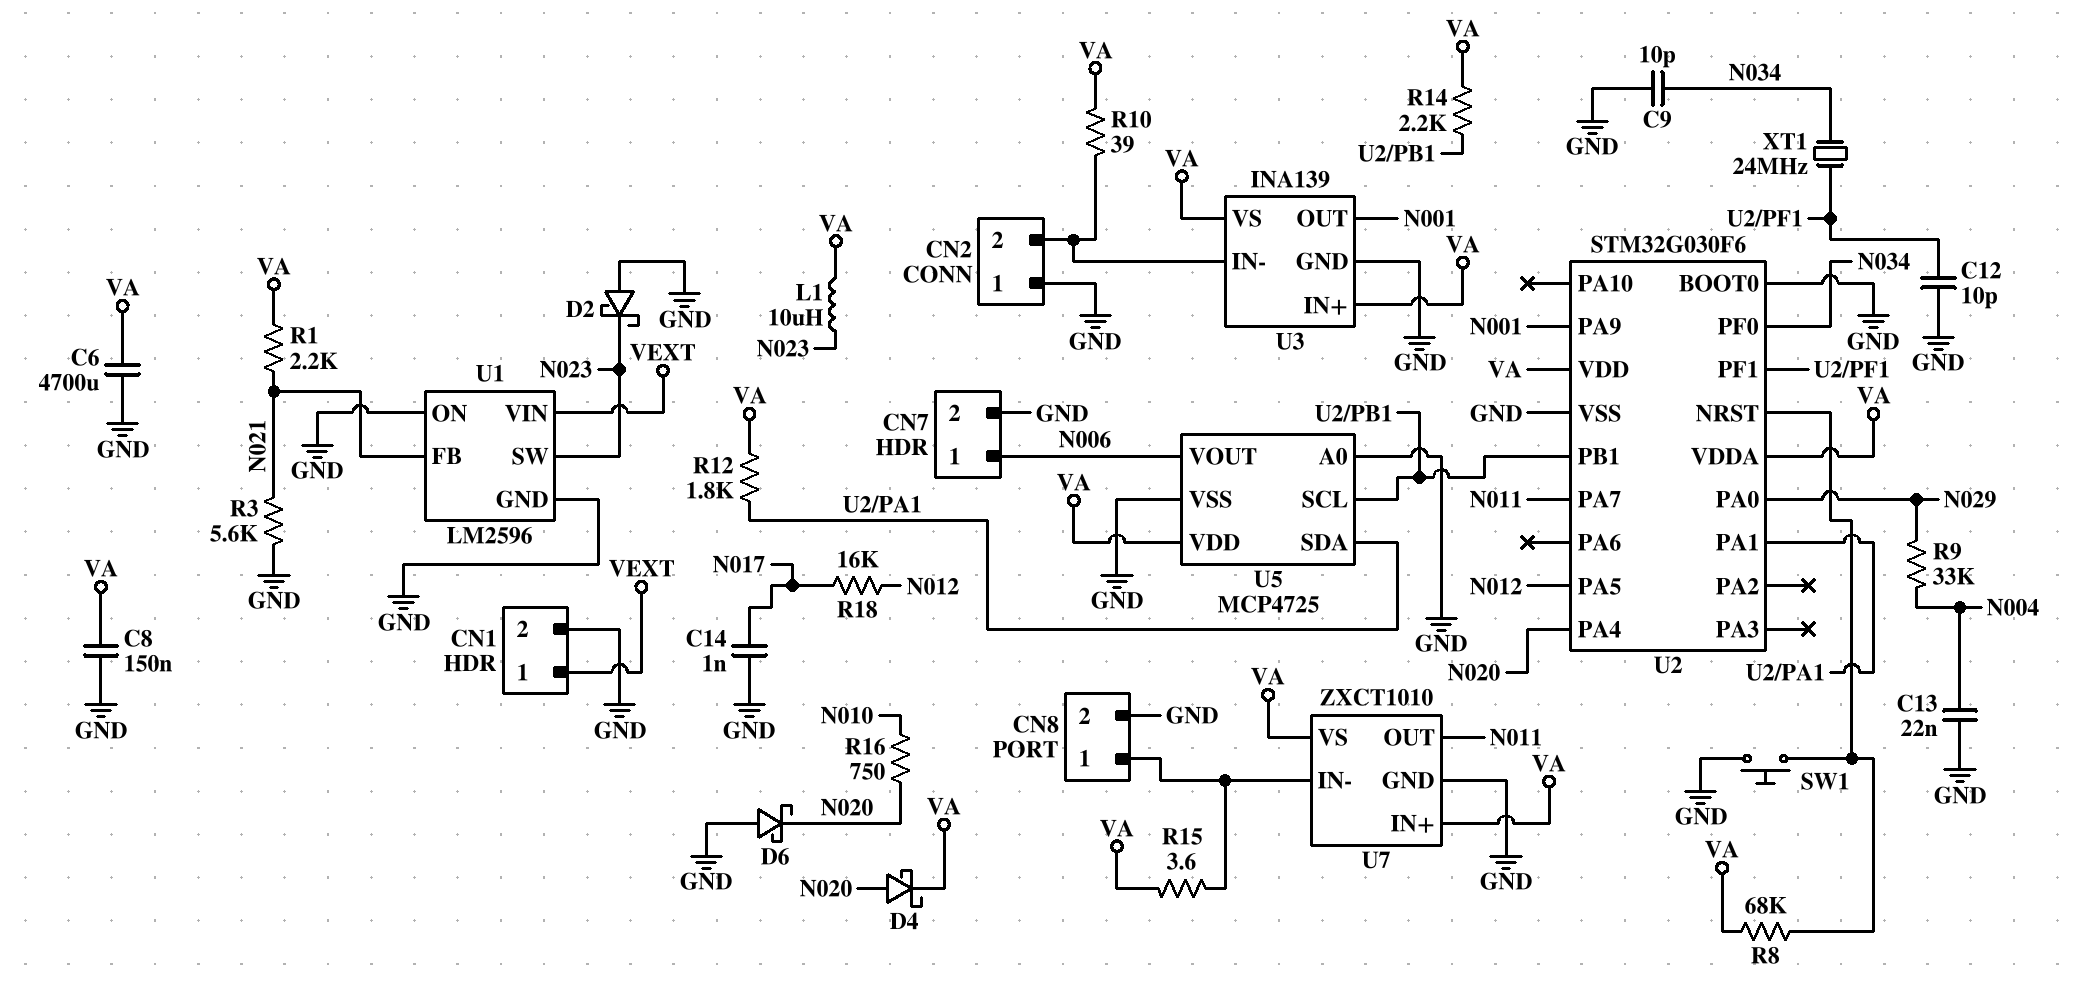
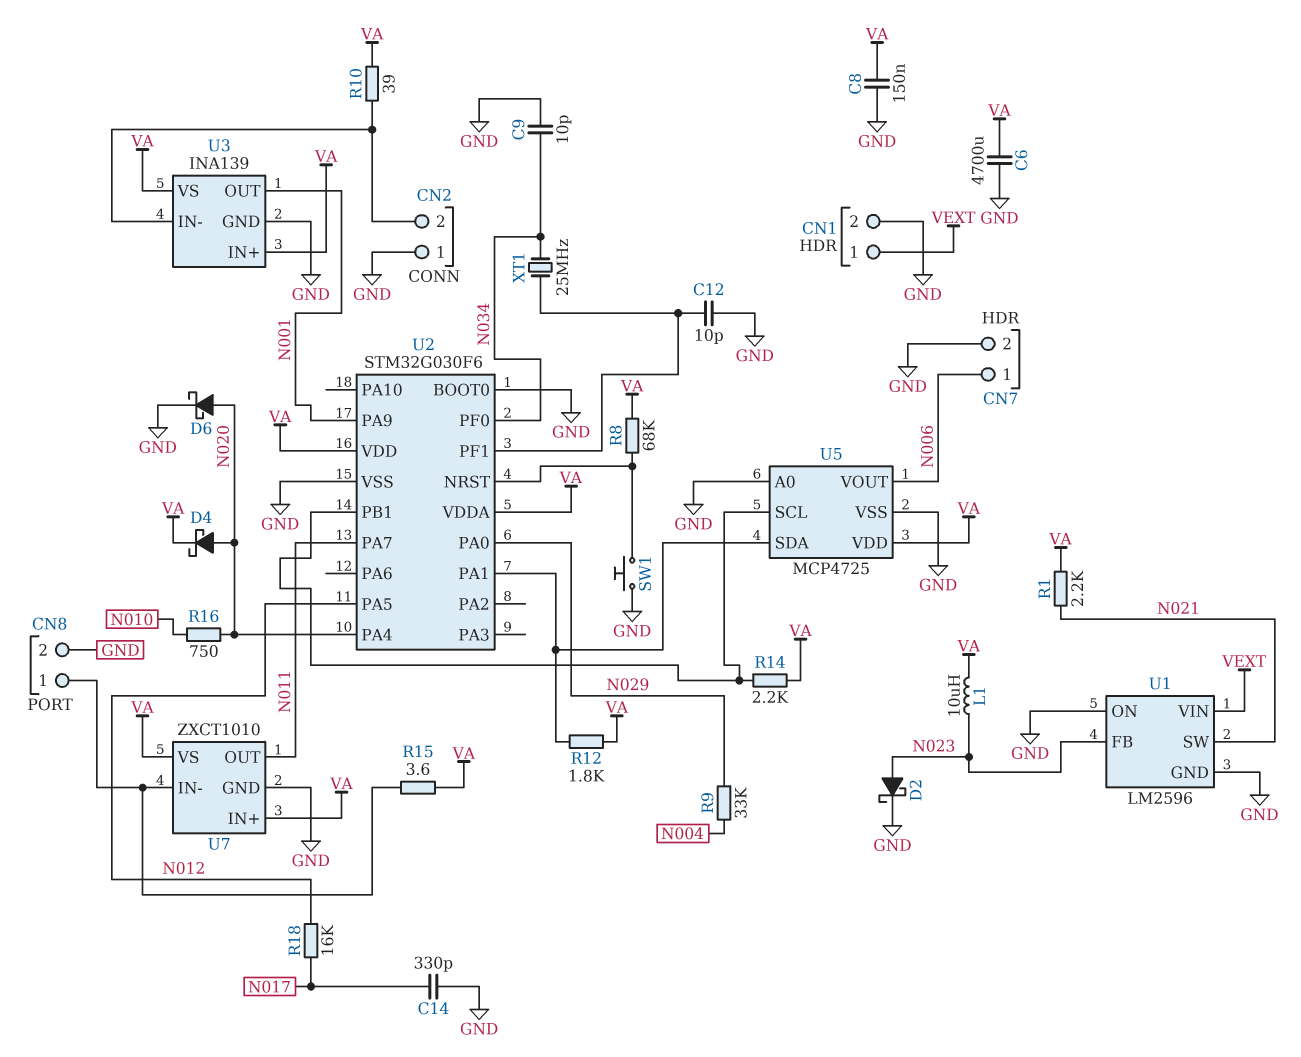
C13: 22nF (GND, N004) -> none
C14: 1nF (GND, N017) -> 330pF (GND, N017)
D2: schottky (A GND, K N023) -> schottky (A N023, K GND)
D6: schottky (A GND, K N020) -> schottky (A N020, K GND)
R3: 5.6k (GND, N021) -> none
U1 pin FB: N021 -> N023
U1 pin SW: N023 -> N021
XT1: 24MHz (N034, U2/PF1) -> 25MHz (N034, U2/PF1)

